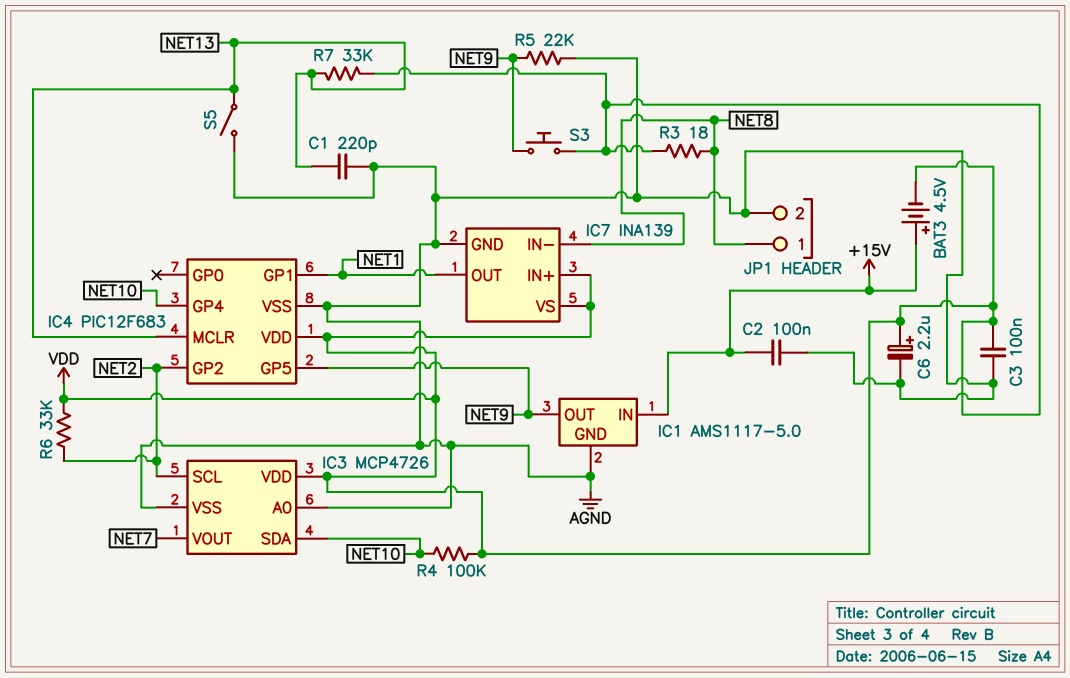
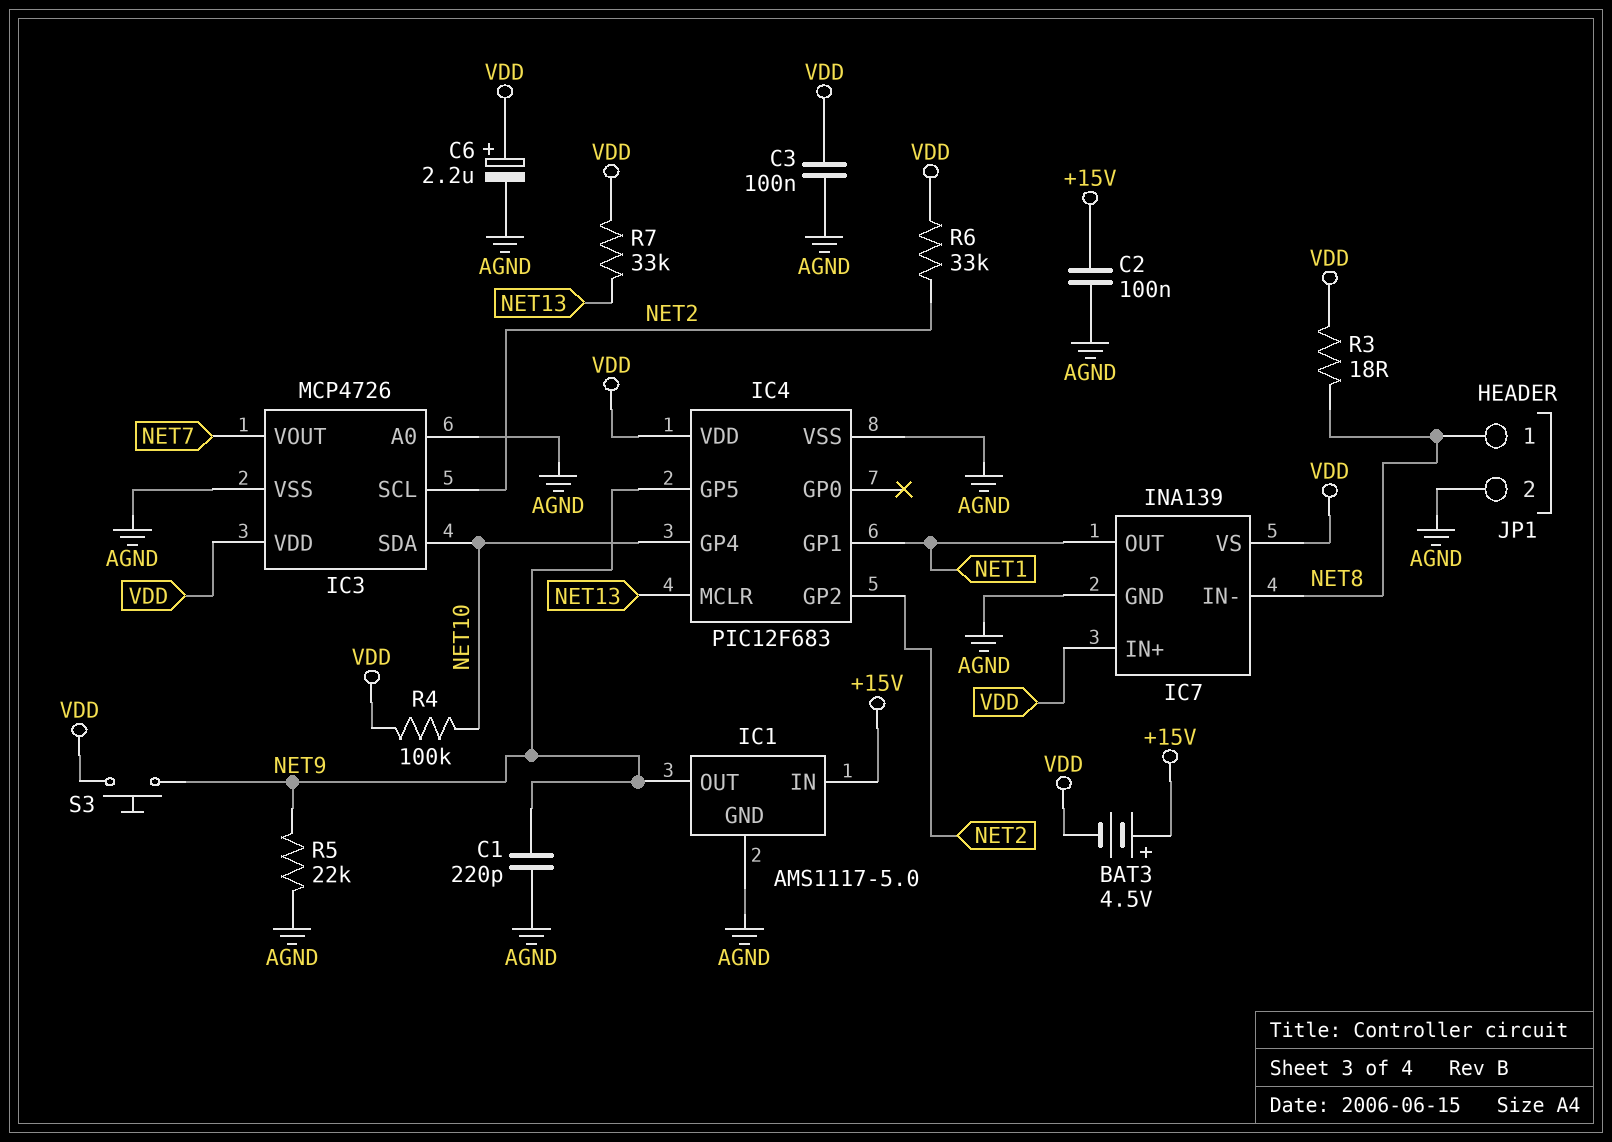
C1: 220pF (AGND, NET13) -> 220pF (AGND, NET9)
S5: switch (AGND, NET13) -> none

